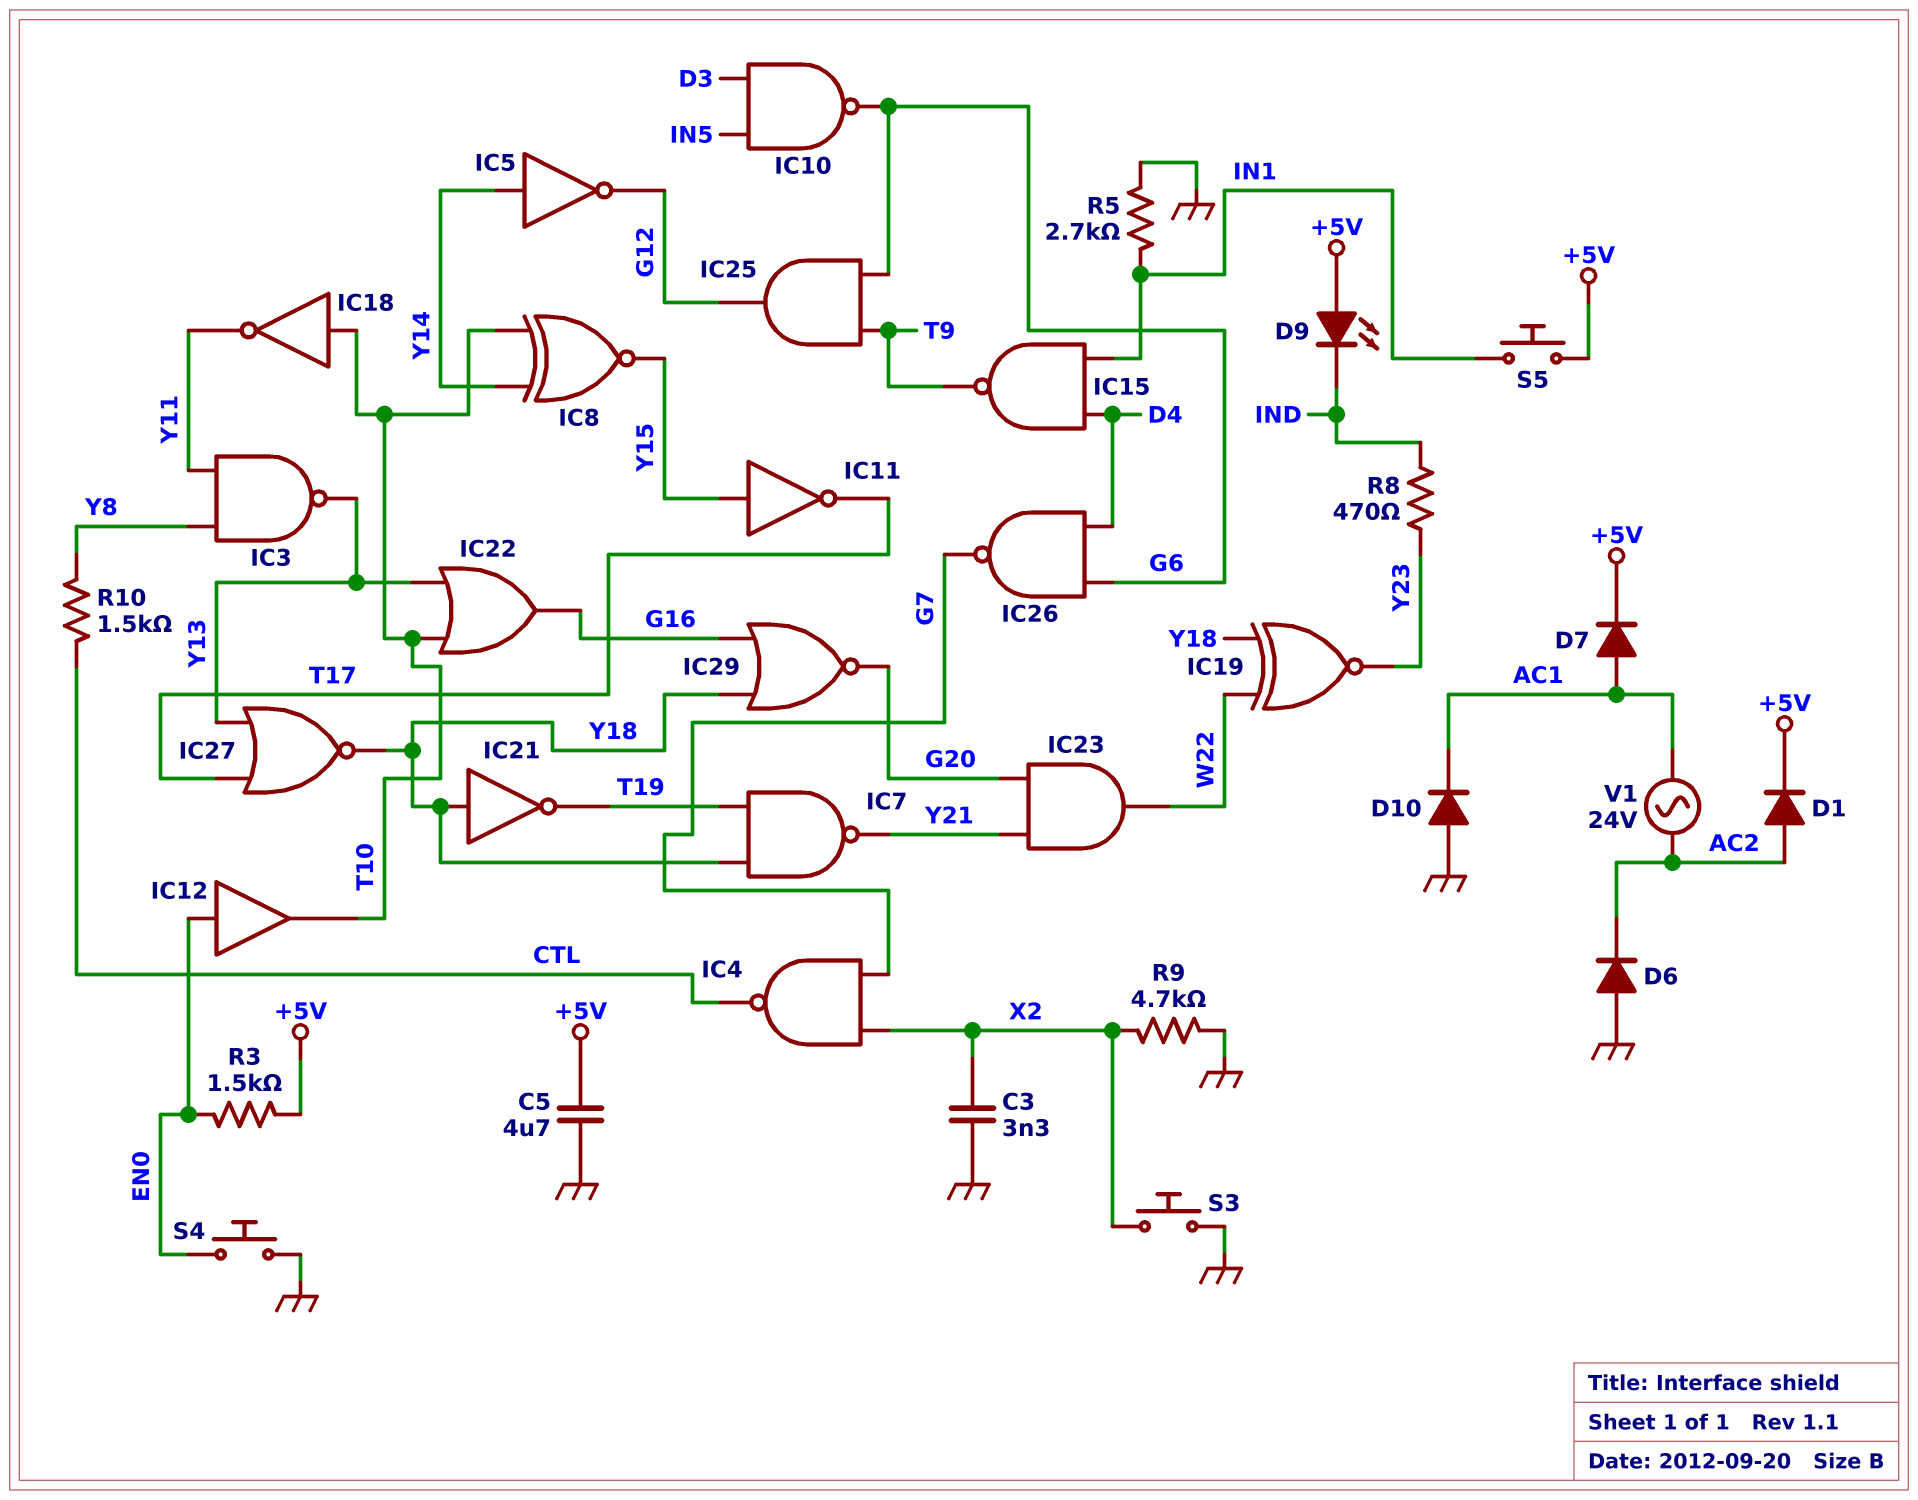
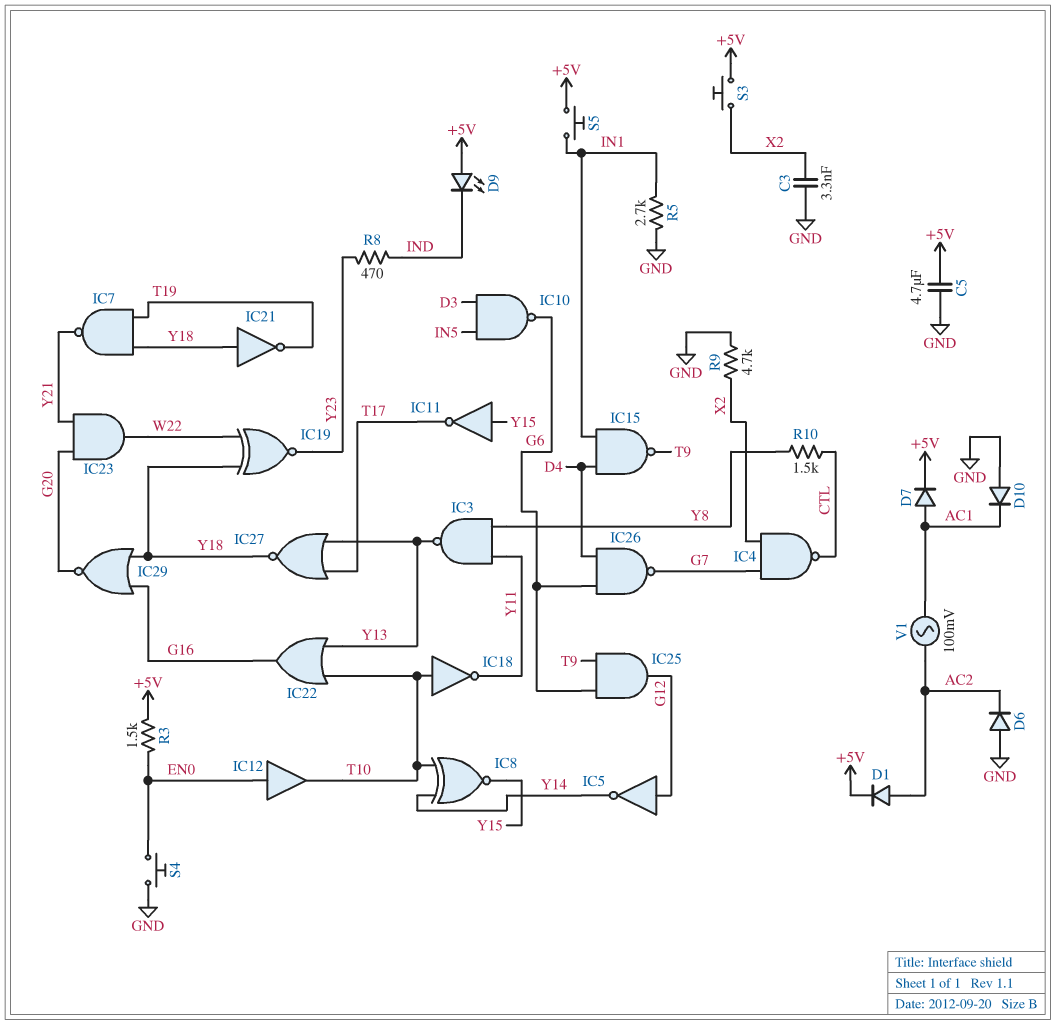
IC5: NOT (in Y14, out G12) -> NOT (in G12, out Y14)
S3: button (GND, X2) -> button (+5V, X2)
V1: AC 24V (AC1, AC2) -> AC 100mV (AC1, AC2)

